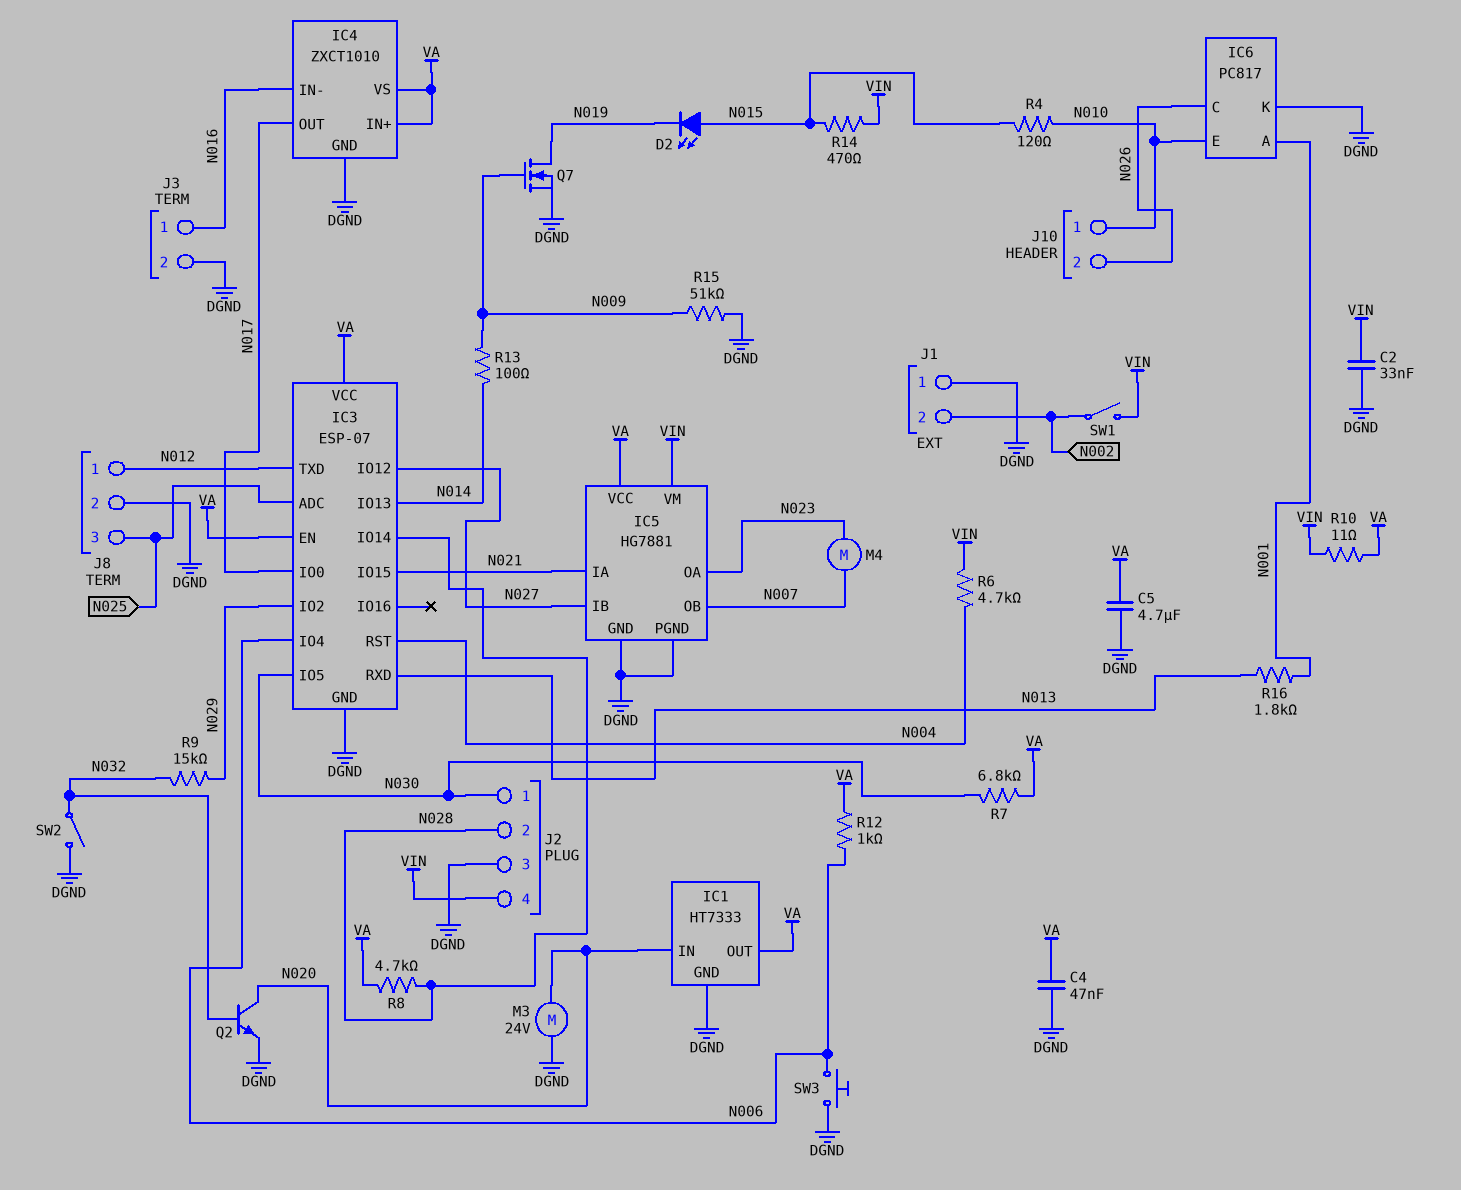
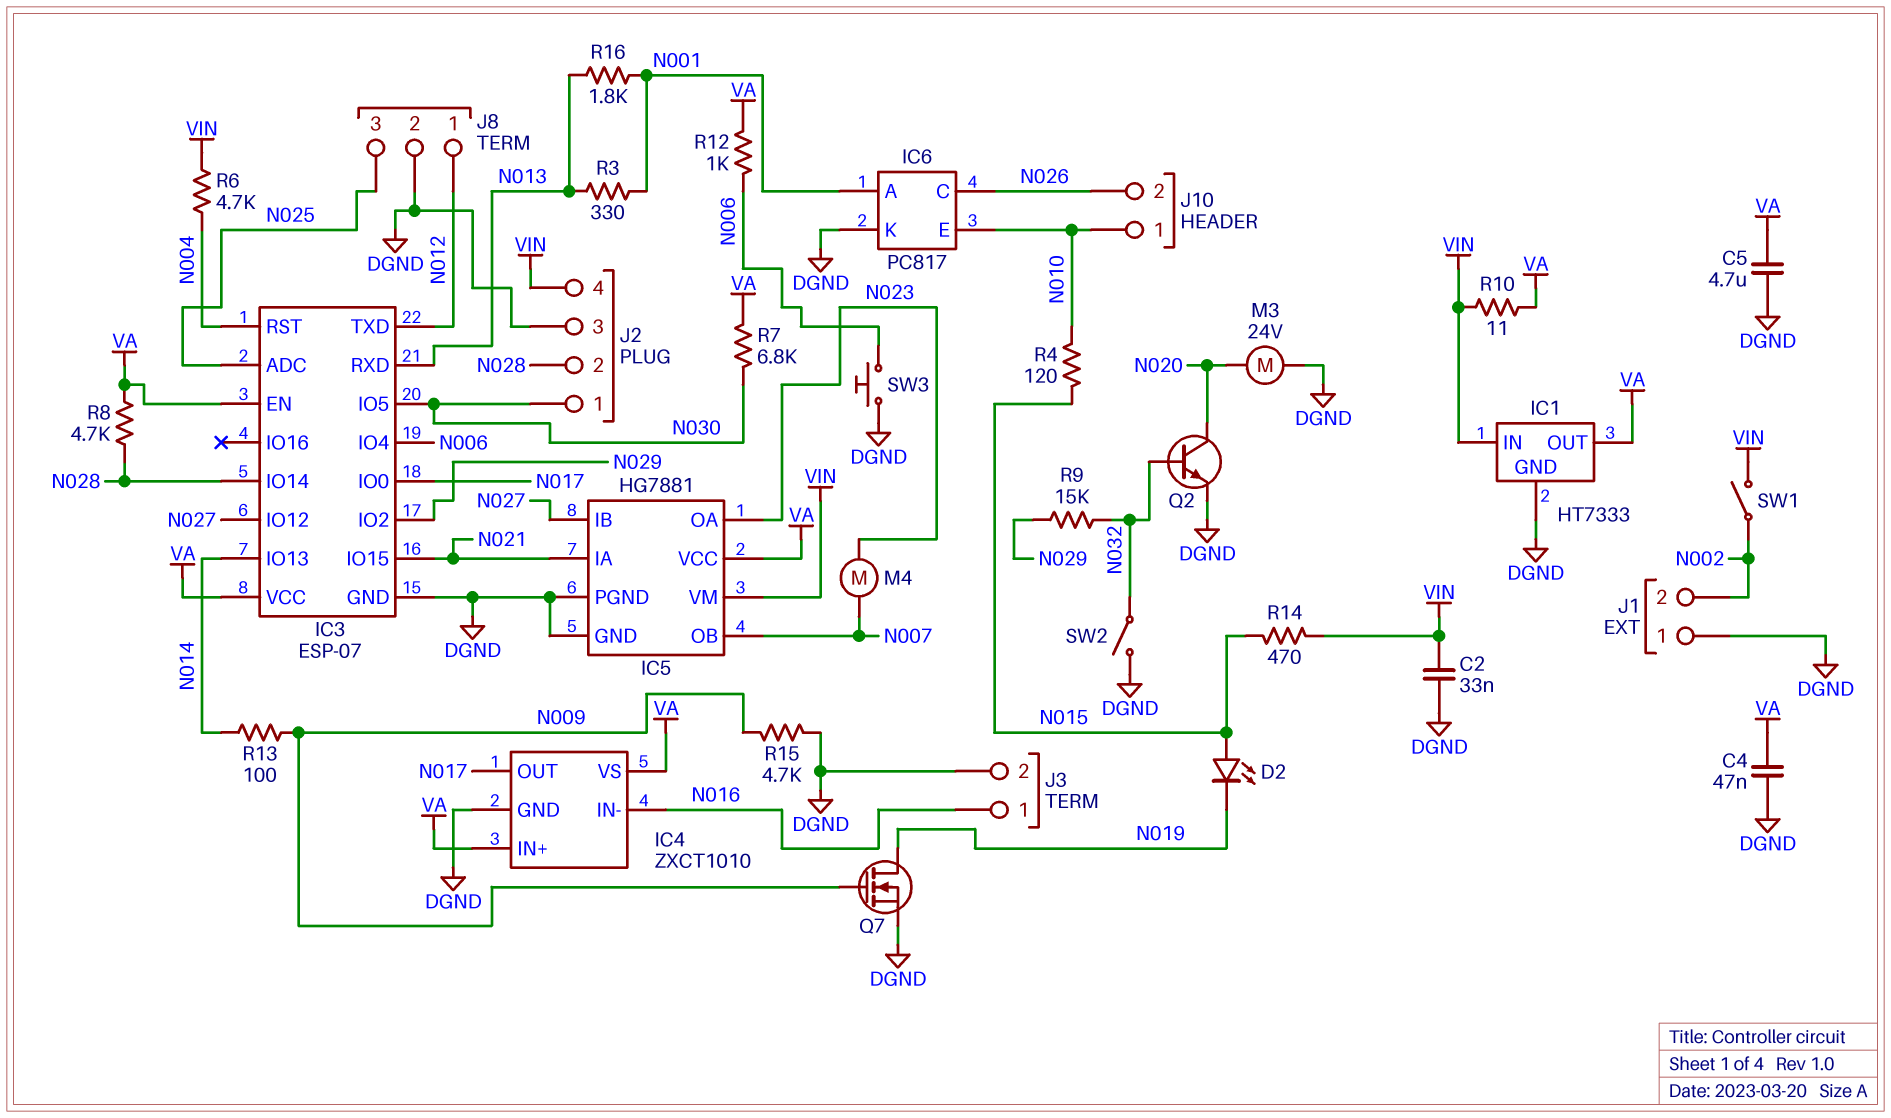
IC1 pin IN: N020 -> VIN
R3: none -> 330 (N001, N013)
R15: 51k (DGND, N009) -> 4.7k (DGND, N009)

